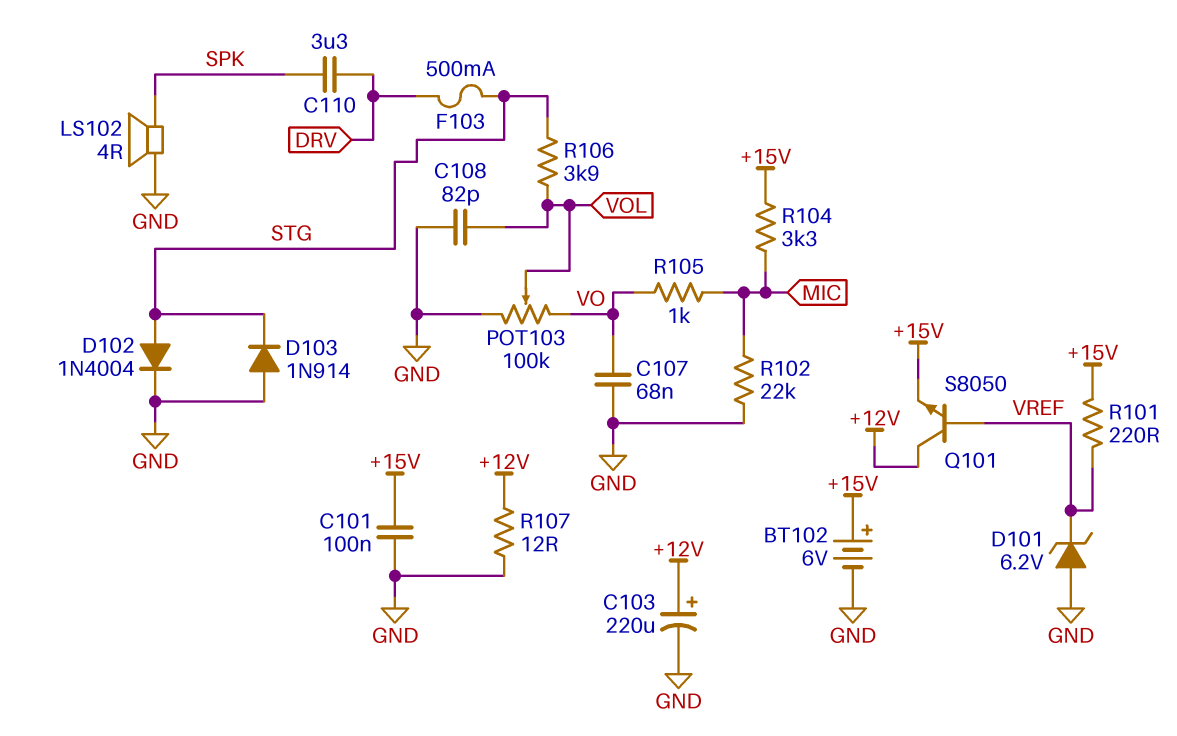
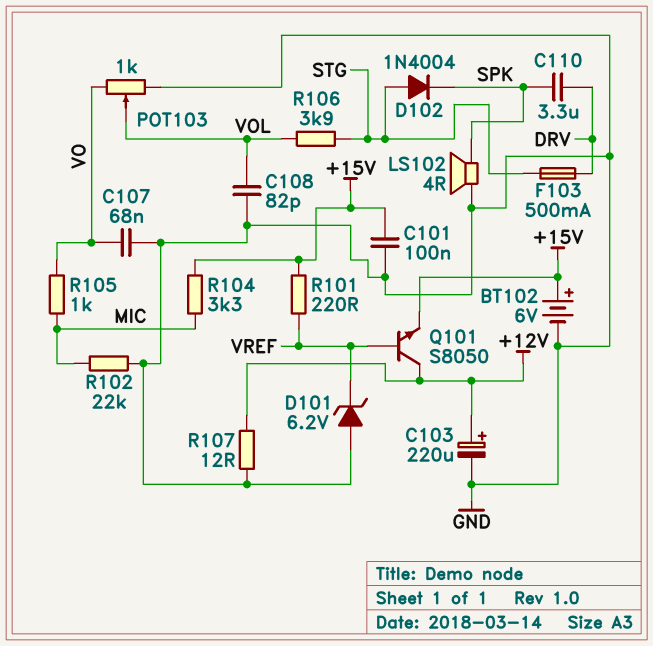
D102: diode 1N4004 (A STG, K GND) -> diode 1N4004 (A STG, K SPK)
D103: diode 1N914 (A GND, K STG) -> none
POT103: 100k (GND, VO, wiper VOL) -> 1k (GND, VO, wiper VOL)

